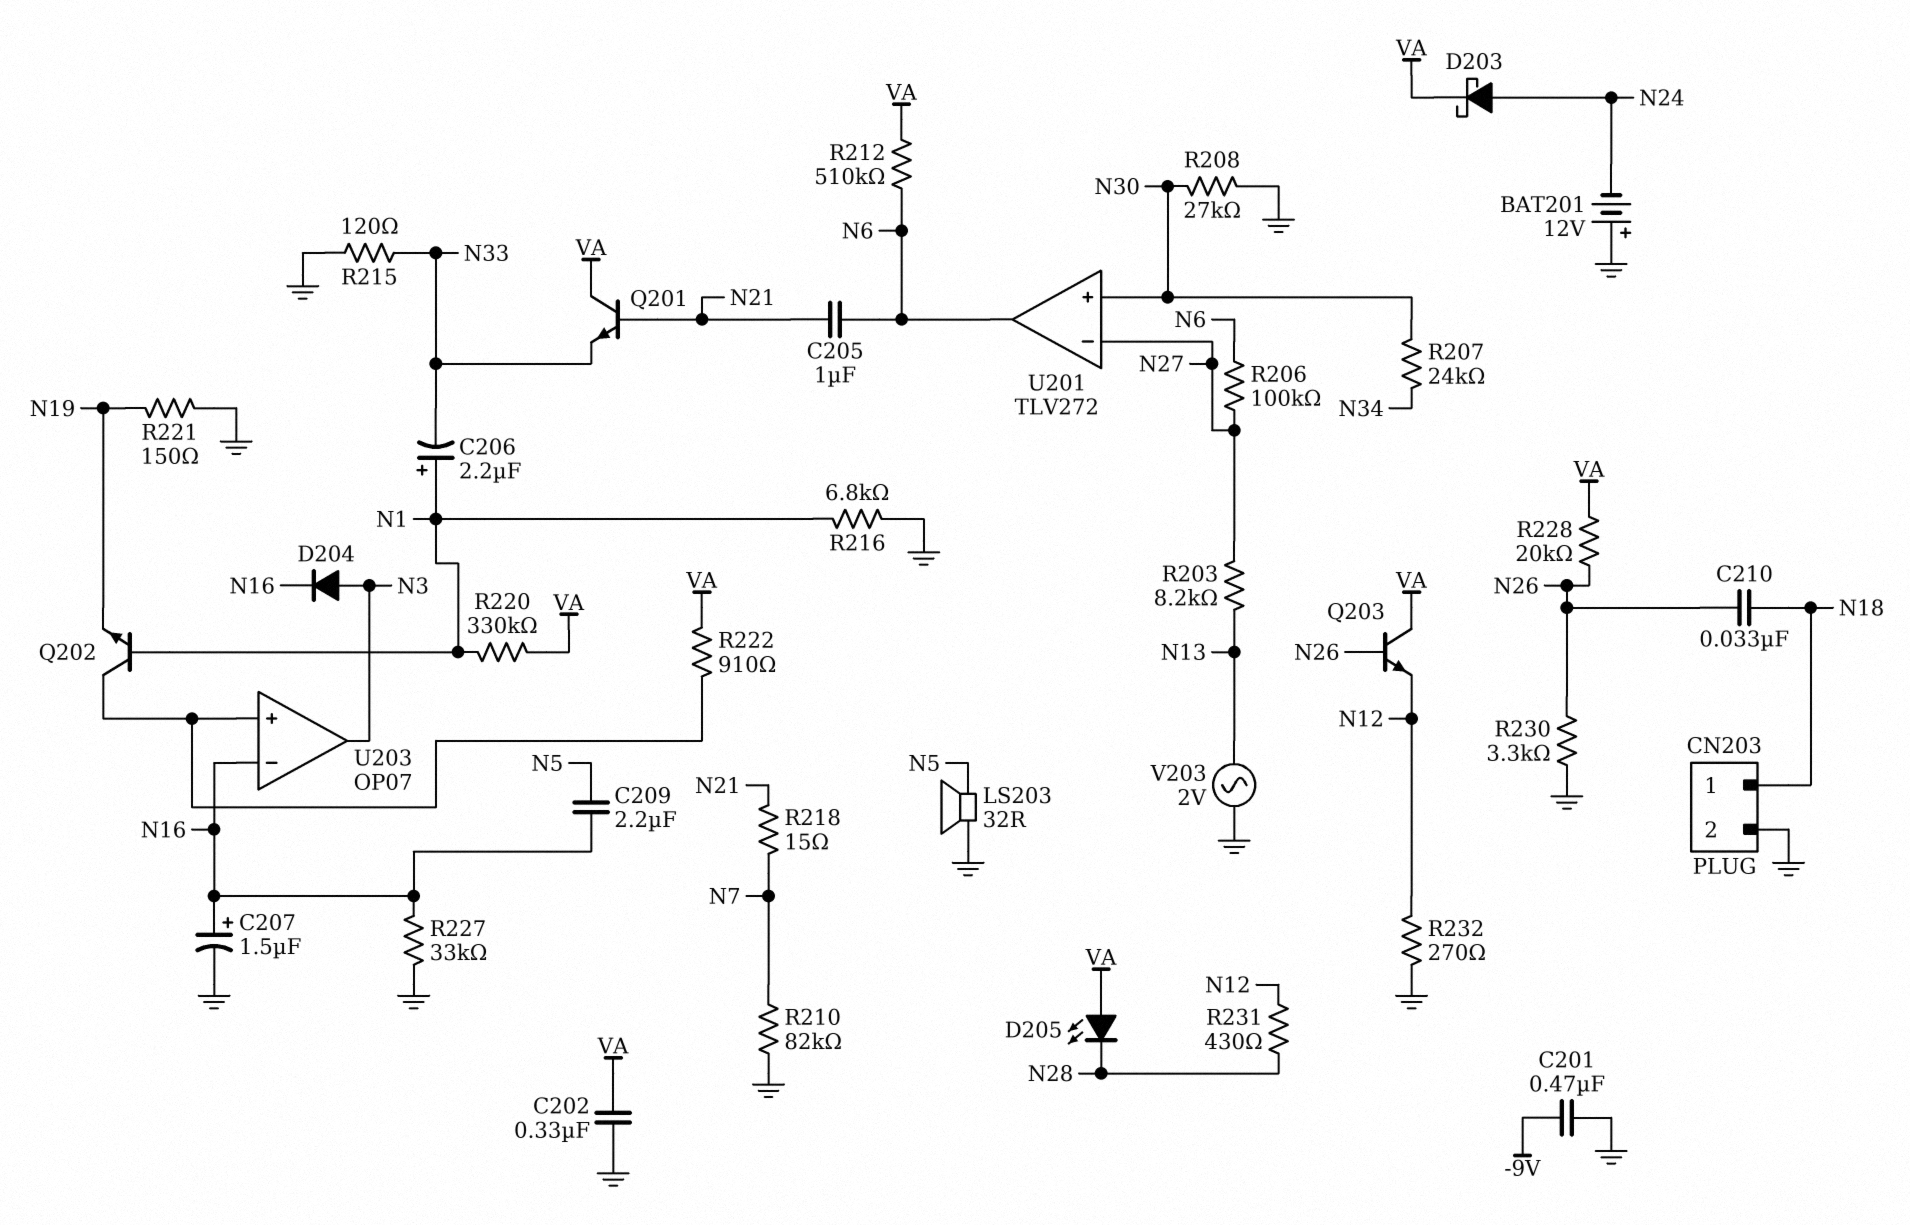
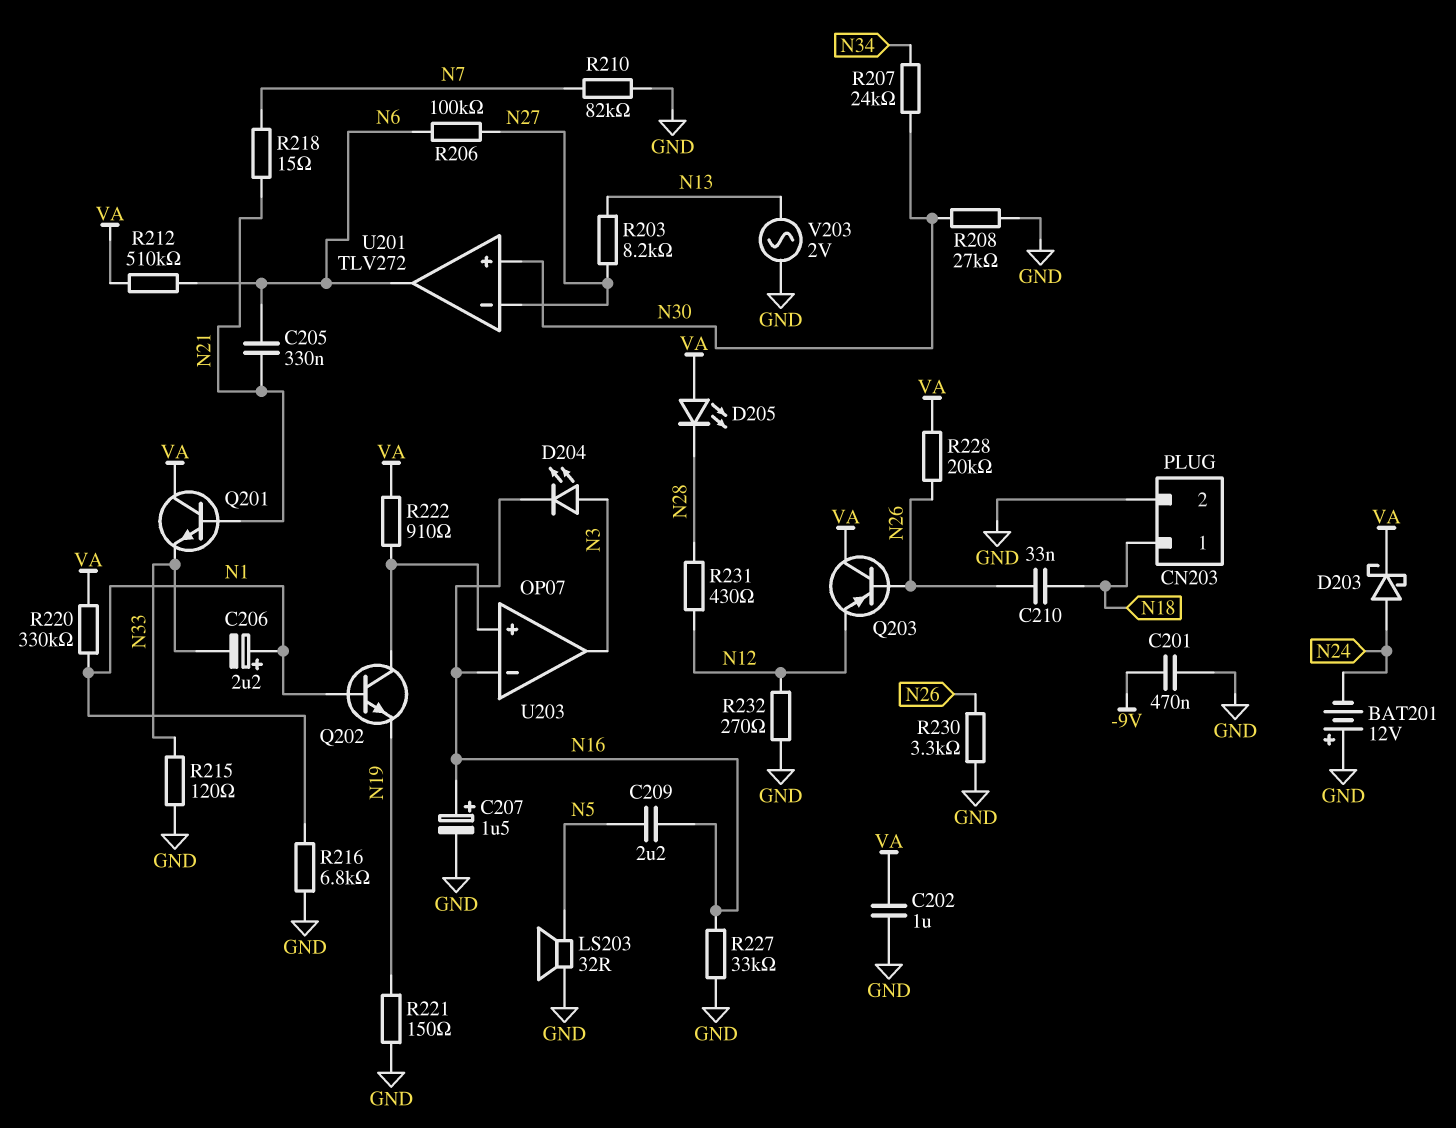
C202: 330nF (GND, VA) -> 1uF (GND, VA)
C205: 1uF (N6, N21) -> 330nF (N6, N21)
D204: diode (A N3, K N16) -> LED (A N3, K N16)
Q203: NPN (B N26, C VA, E N12) -> PNP (B N26, C VA, E N12)

